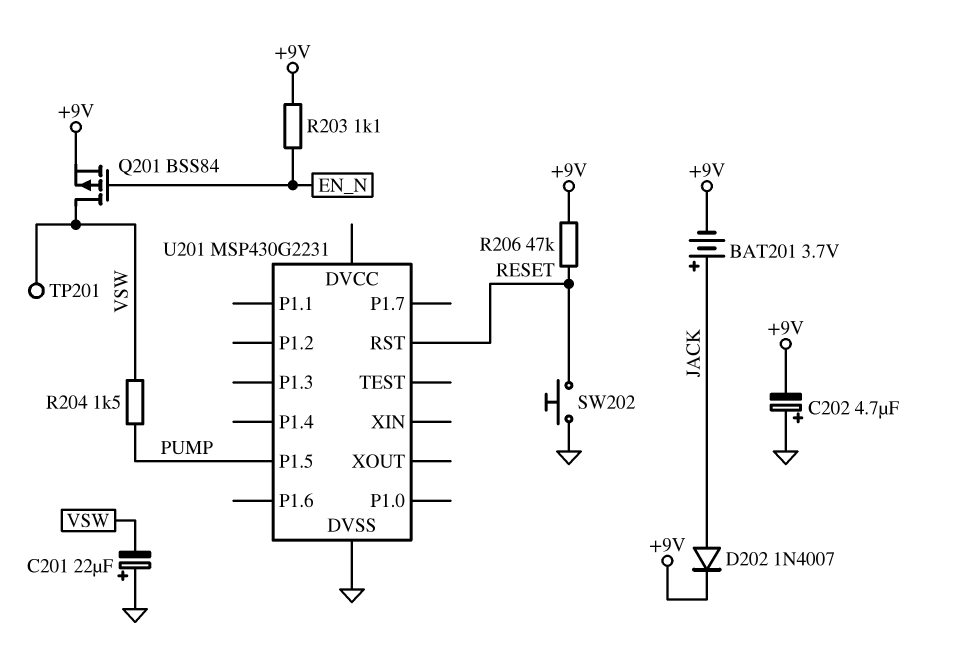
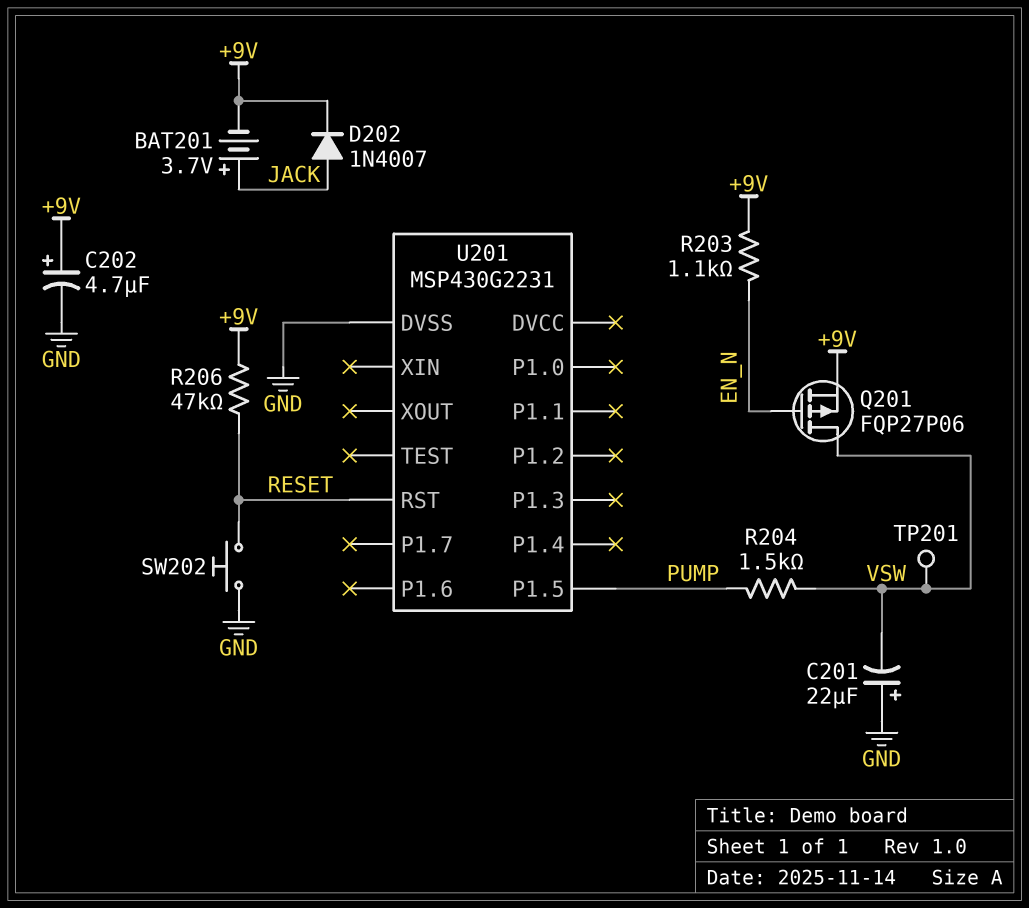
C202: 4.7uF (plus GND, minus +9V) -> 4.7uF (plus +9V, minus GND)
Q201: PMOS BSS84 (G EN_N, D VSW, S +9V) -> PMOS FQP27P06 (G EN_N, D VSW, S +9V)

